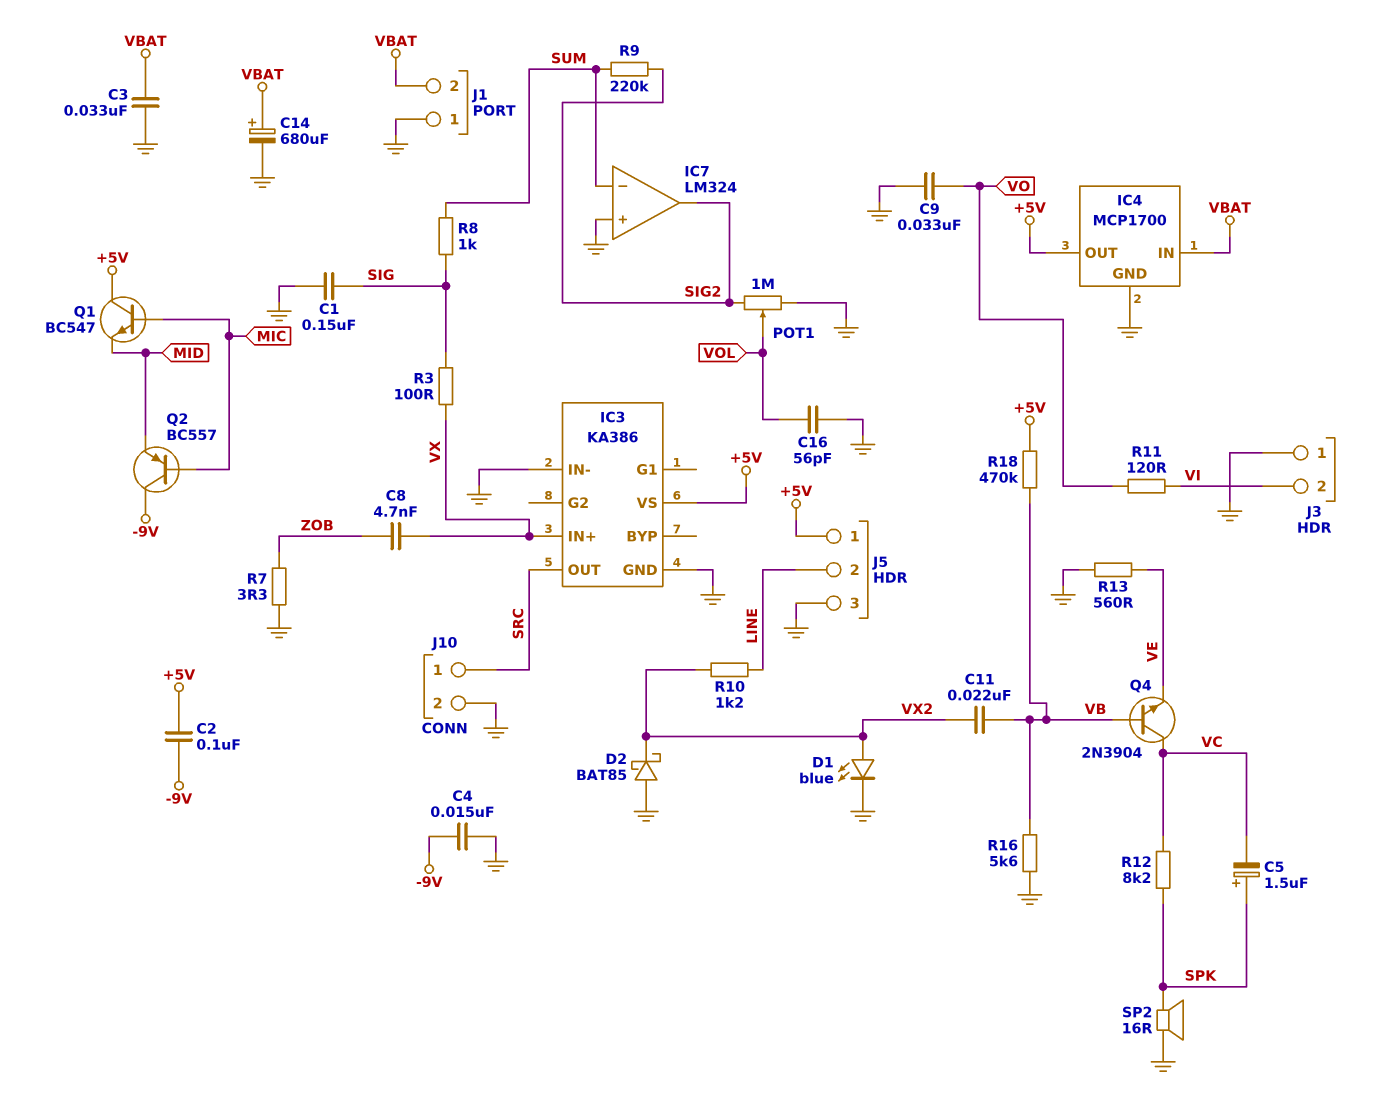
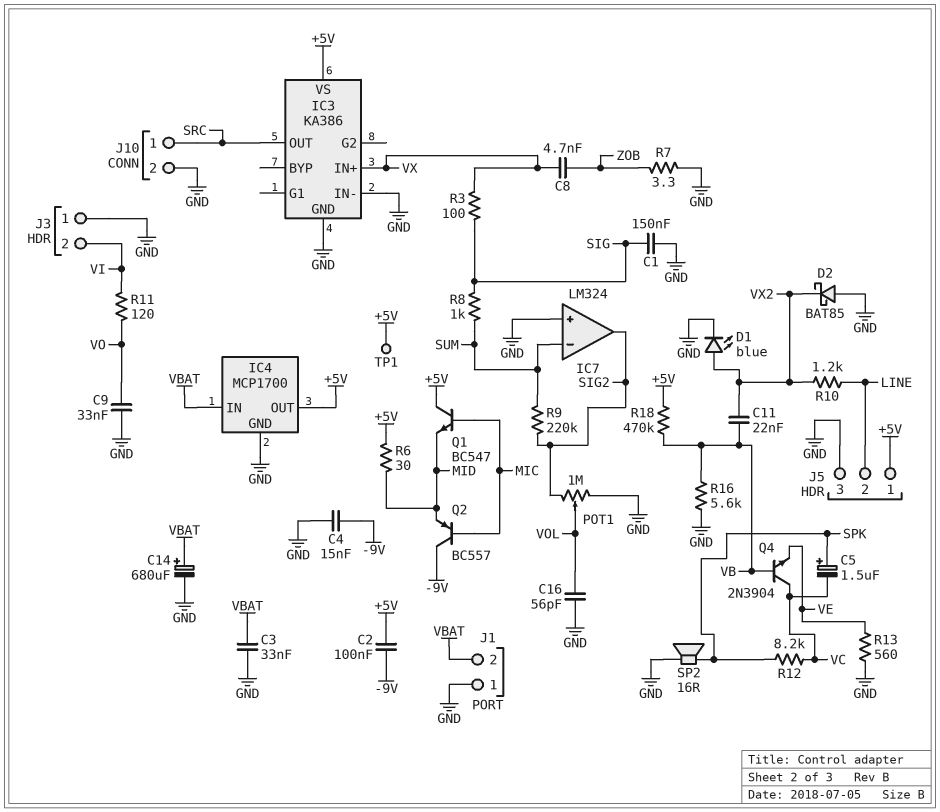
R6: none -> 30 (+5V, MID)
TP1: none -> test point (+5V)

